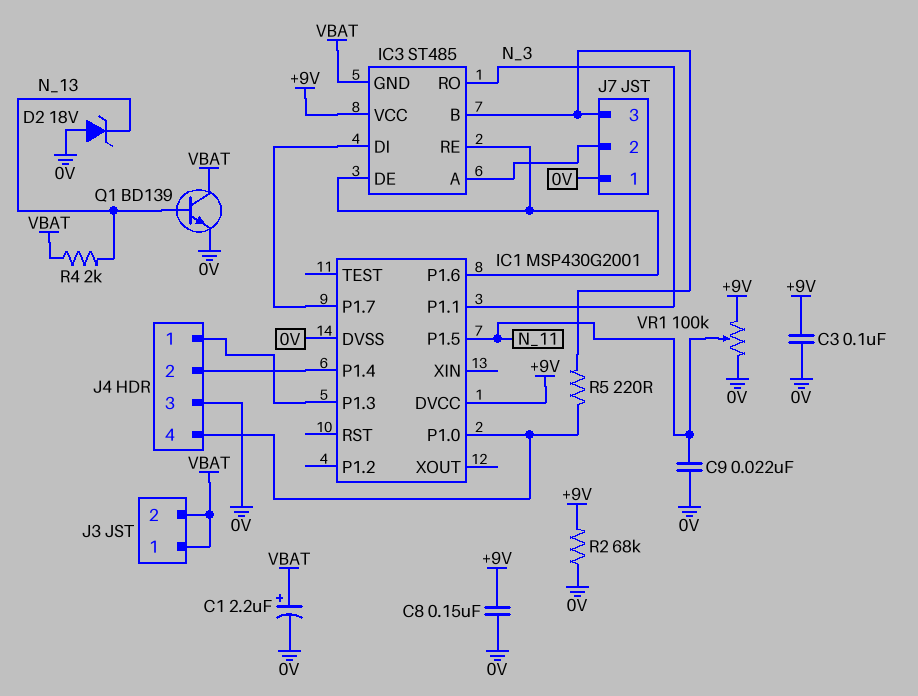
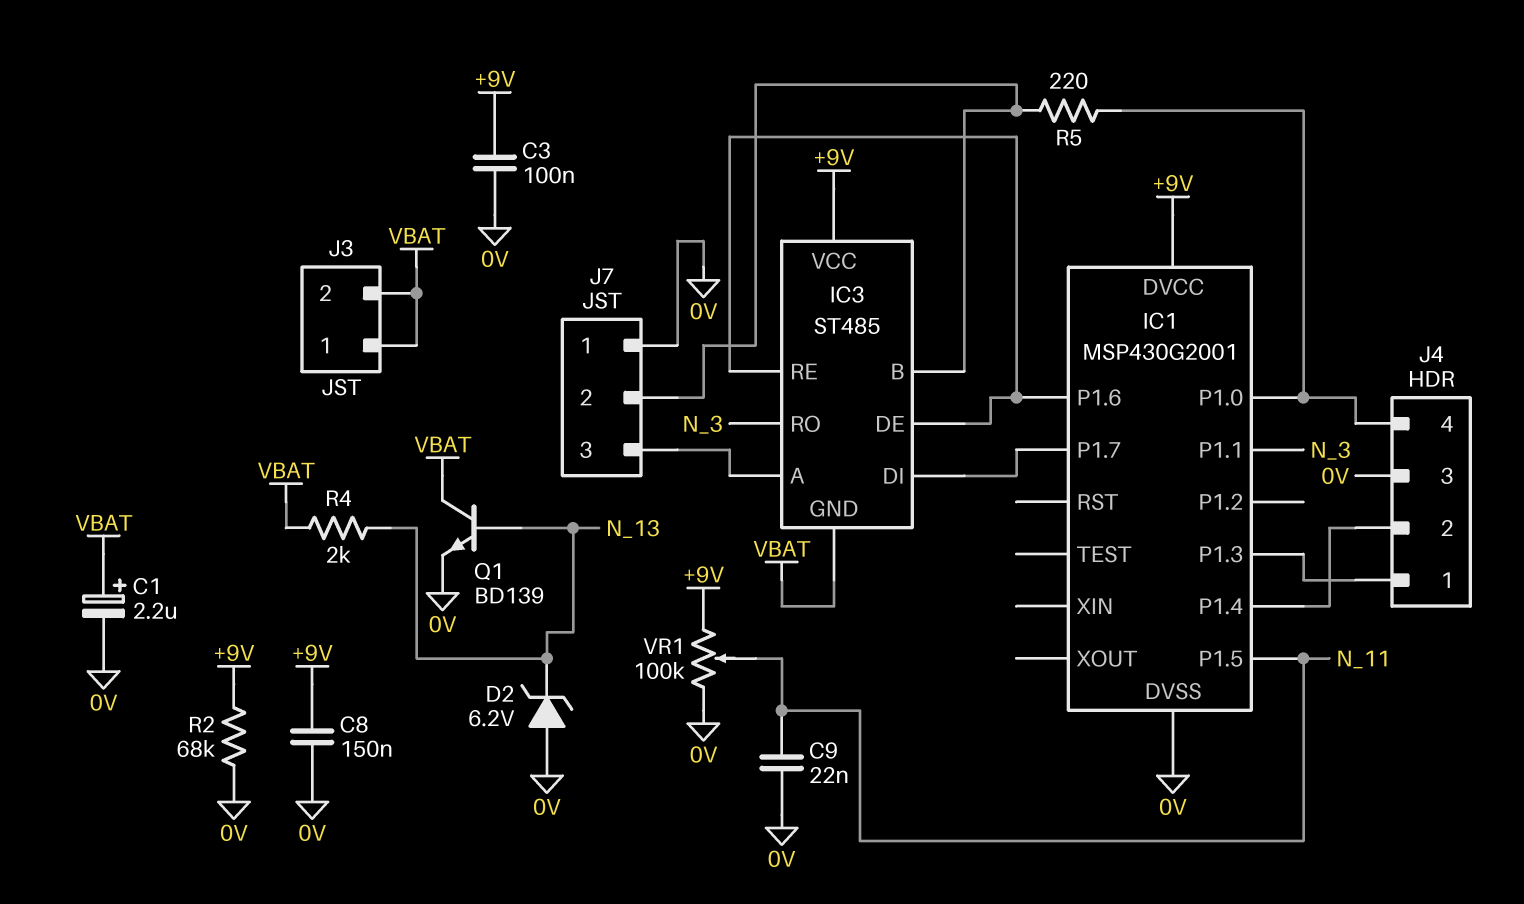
D2: zener 18V (A 0V, K N_13) -> zener 6.2V (A 0V, K N_13)
J7 pin 2: IC3/A -> IC3/B
J7 pin 3: IC3/B -> IC3/A

